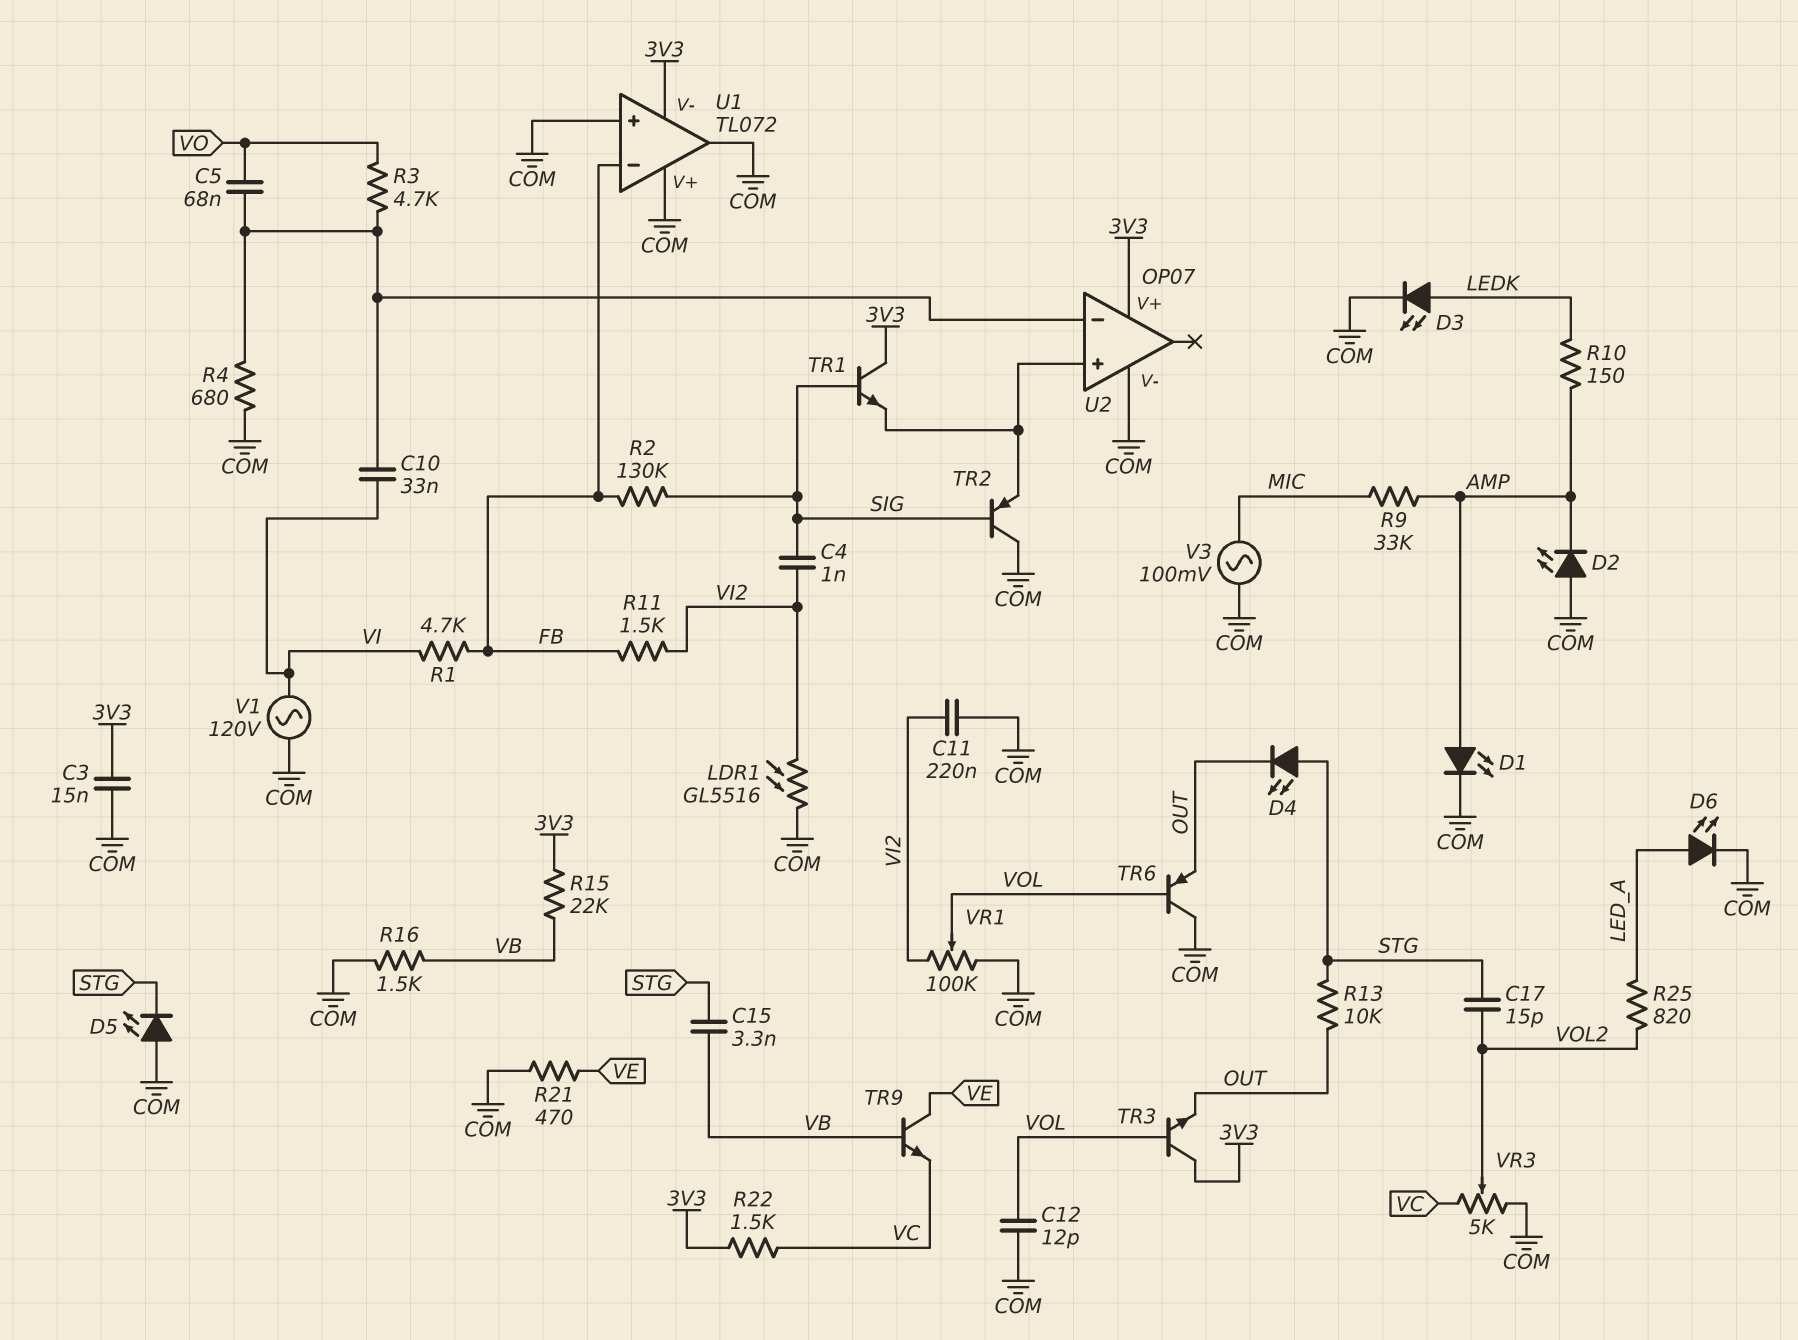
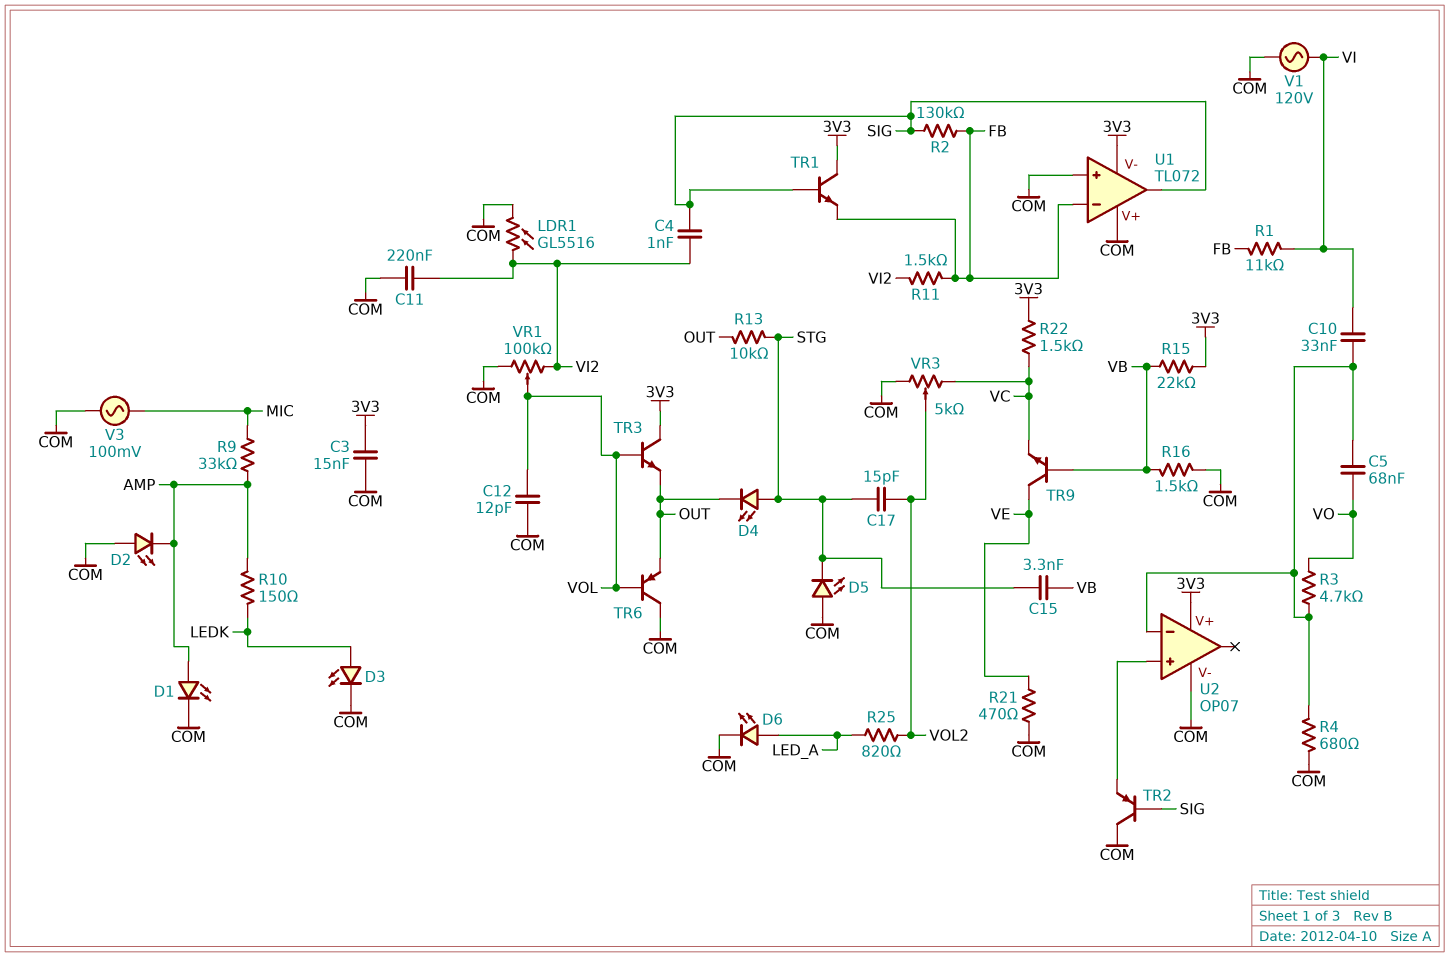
R1: 4.7k (FB, VI) -> 11k (FB, VI)
TR1: NPN (B SIG, C 3V3, E U2/in+) -> NPN (B SIG, C 3V3, E FB)
U1 pin out: COM -> SIG

